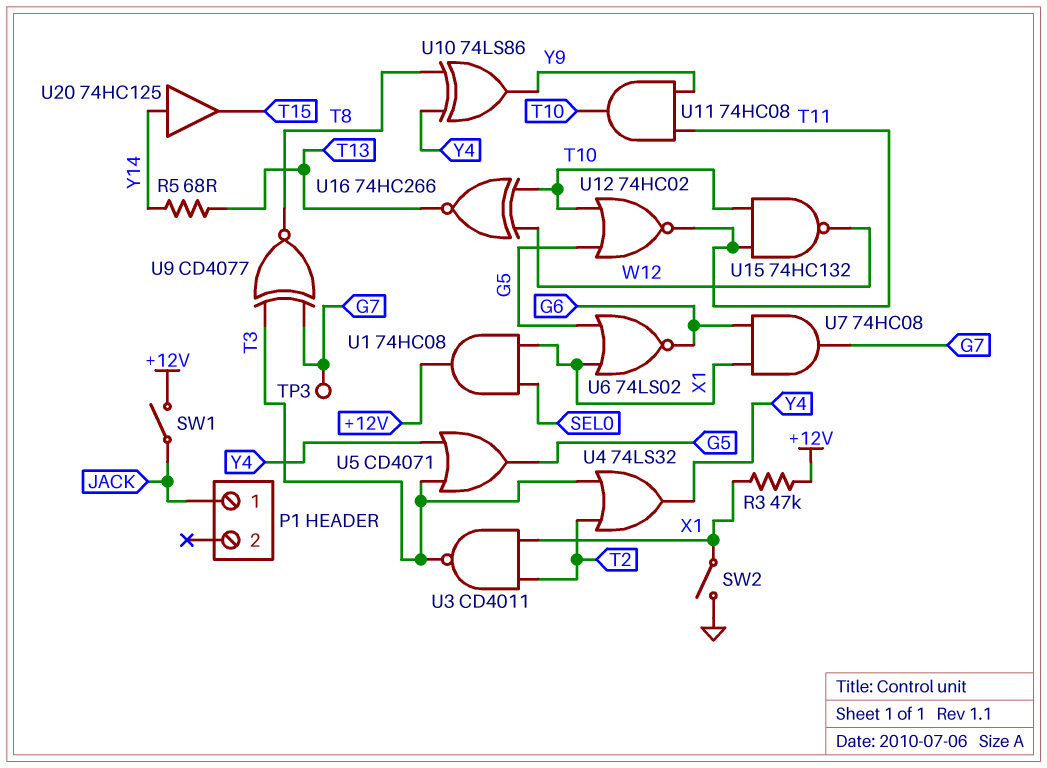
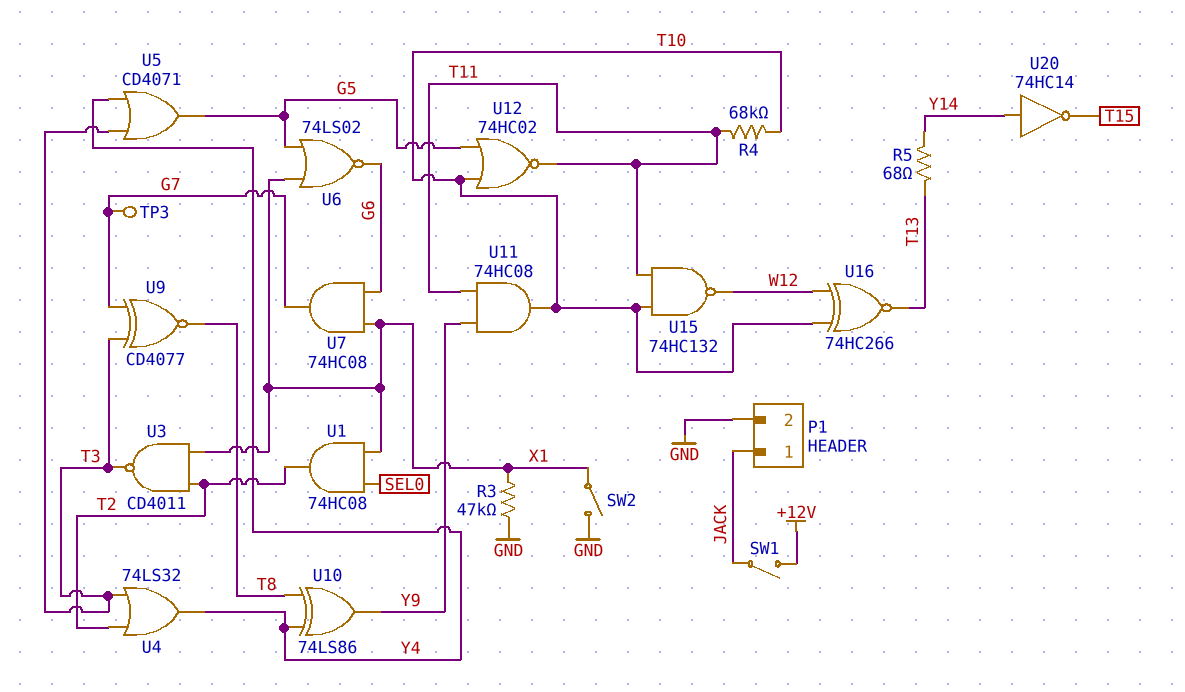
P1 pin 2: none -> GND
R3: 47k (+12V, X1) -> 47k (GND, X1)
R4: none -> 68k (T10, T11)
U1: AND 74HC08 (in SEL0, in X1, out +12V) -> AND 74HC08 (in SEL0, in X1, out T2)
U20: buffer 74HC125 (in Y14, out T15) -> NOT 74HC14 (in Y14, out T15)

